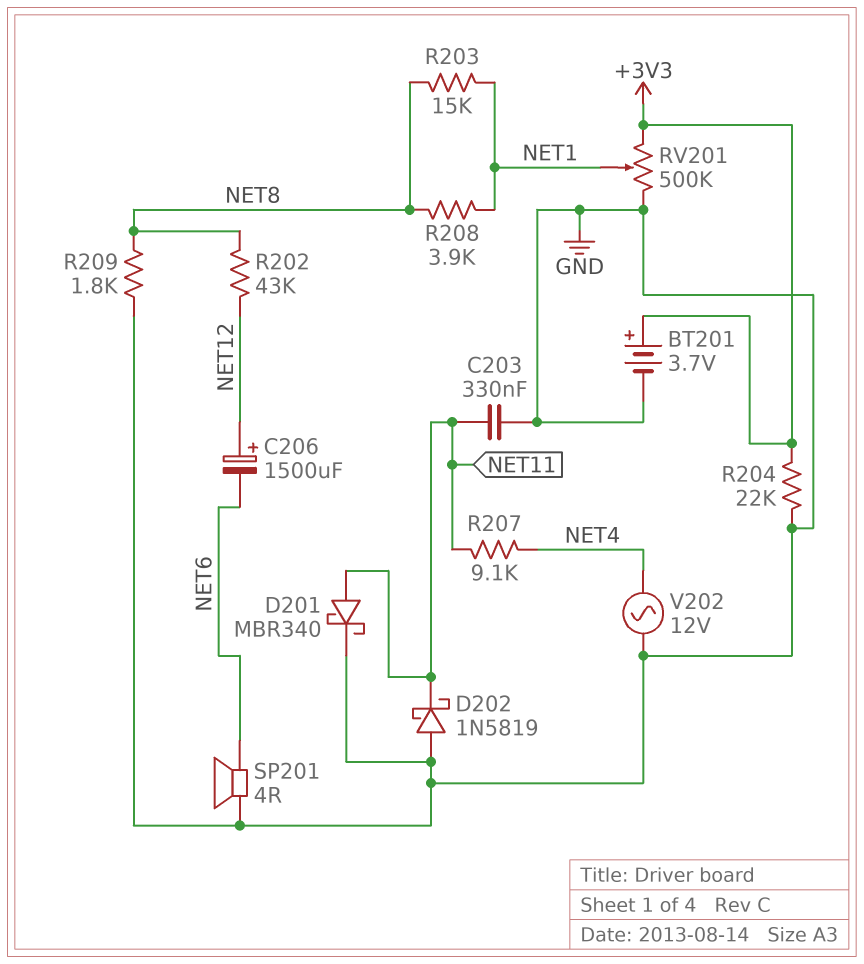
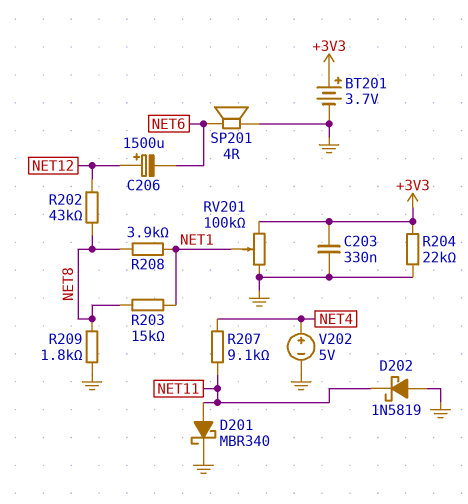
C203: 330nF (GND, NET11) -> 330nF (+3V3, GND)
RV201: 500k (+3V3, GND, wiper NET1) -> 100k (+3V3, GND, wiper NET1)
V202: AC 12V (GND, NET4) -> 5V (plus NET4, minus GND)

